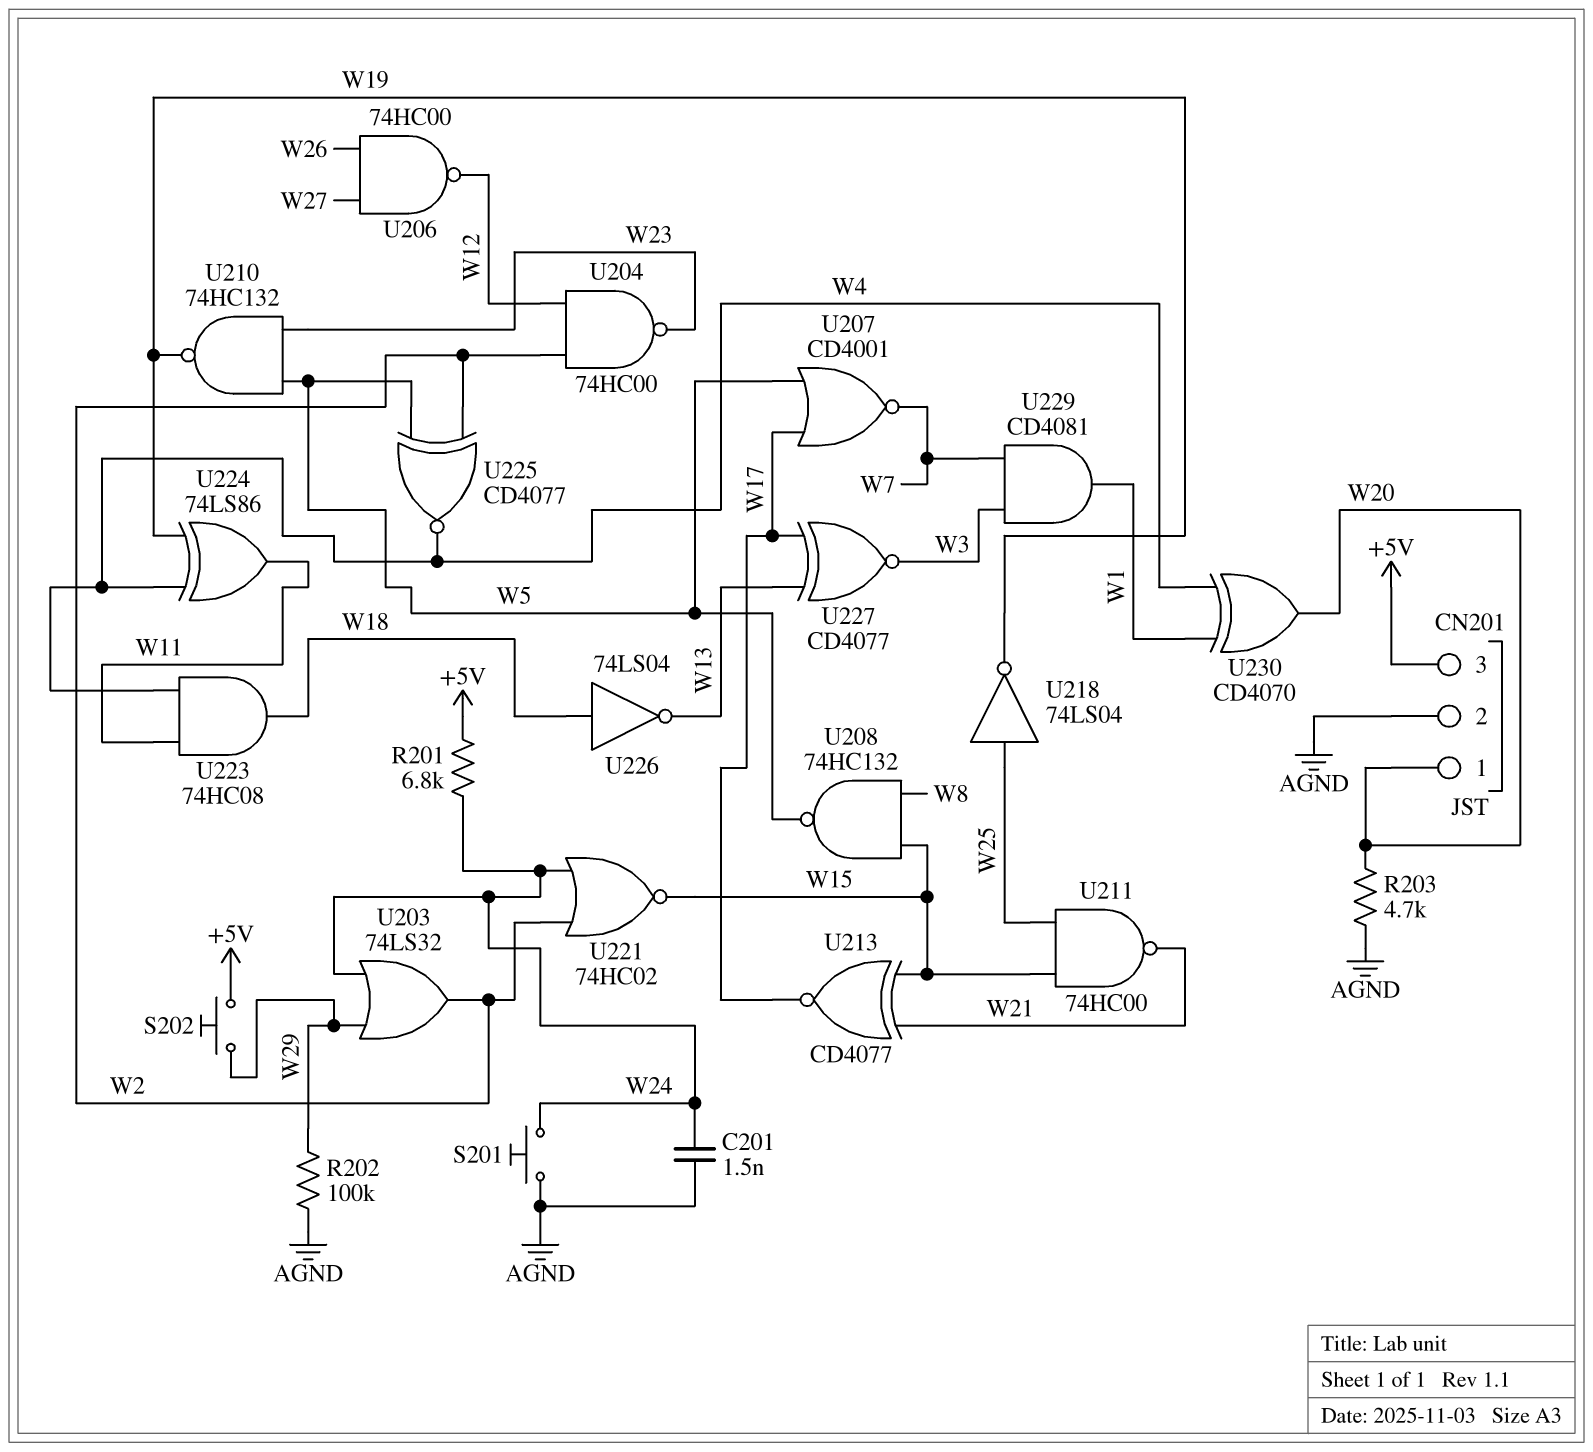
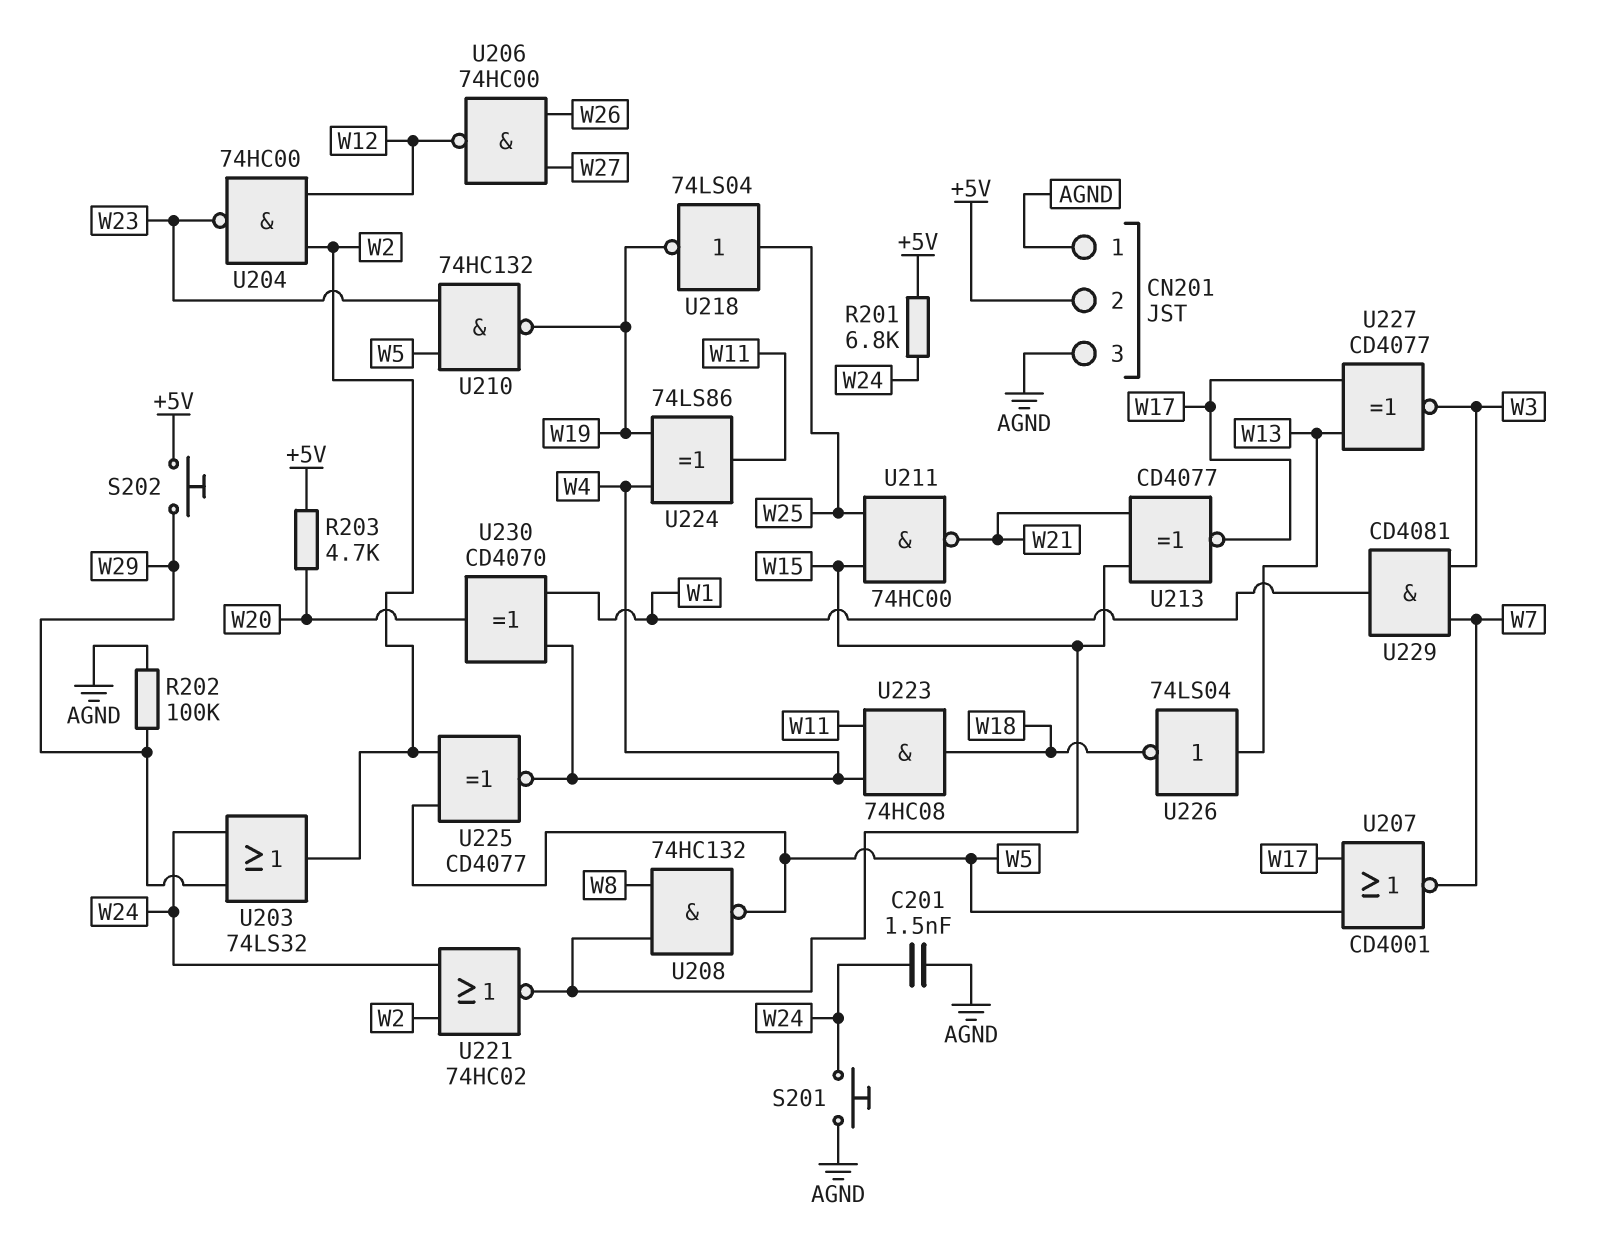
CN201 pin 1: W20 -> AGND
CN201 pin 2: AGND -> +5V
CN201 pin 3: +5V -> AGND
R203: 4.7k (AGND, W20) -> 4.7k (+5V, W20)
U226: NOT 74LS04 (in W18, out W13) -> NOT 74LS04 (in W13, out W18)

